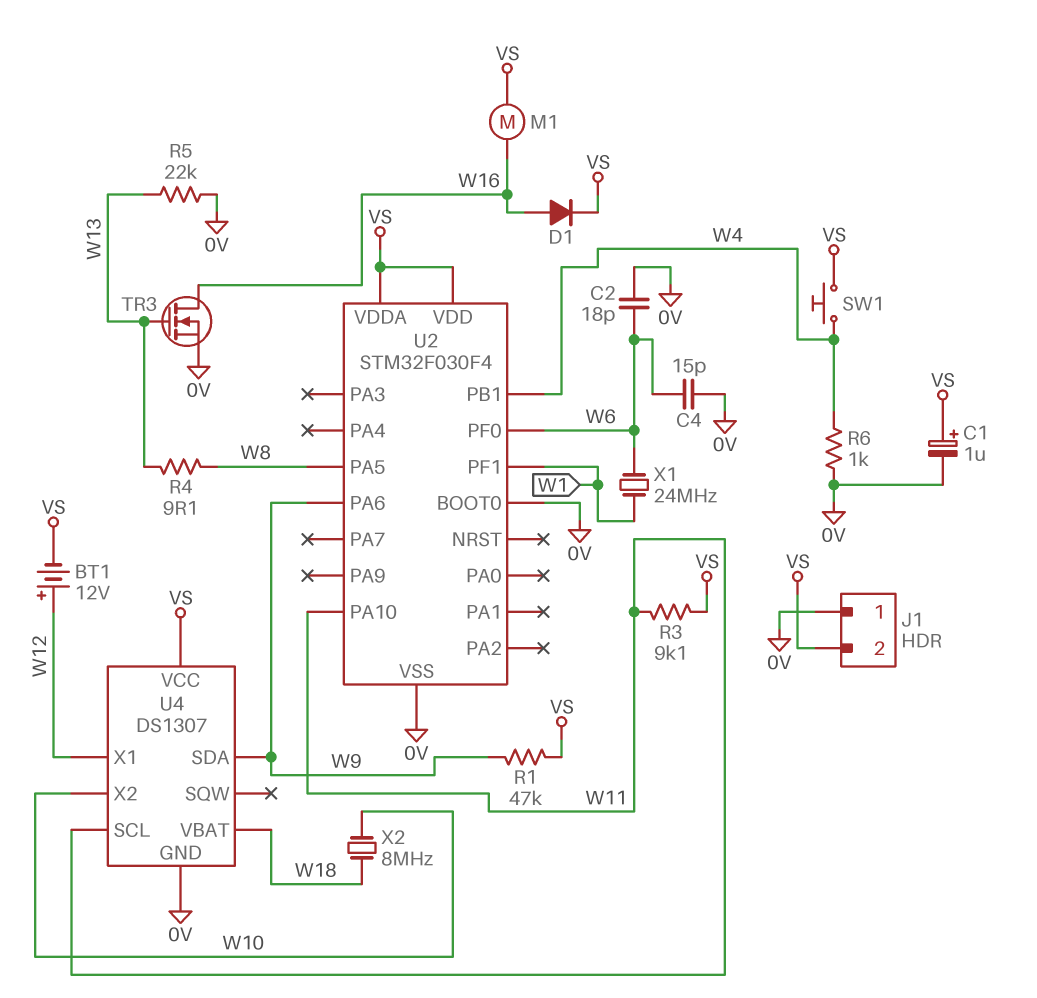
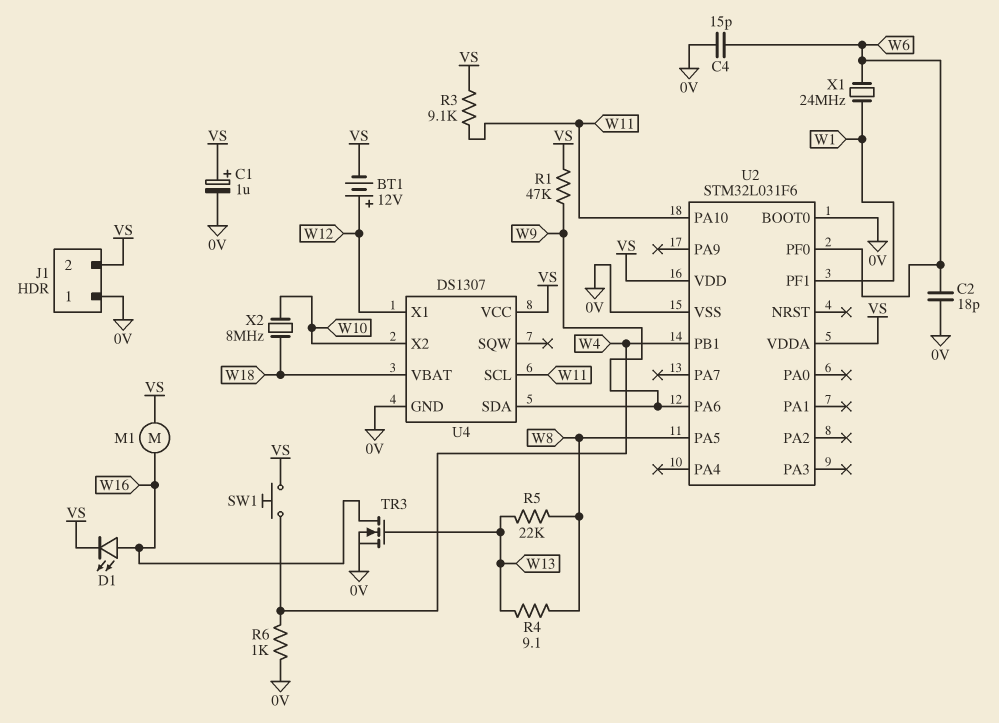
D1: diode (A W16, K VS) -> LED (A W16, K VS)
R5: 22k (0V, W13) -> 22k (W8, W13)
U2: STM32F030F4 -> STM32L031F6

